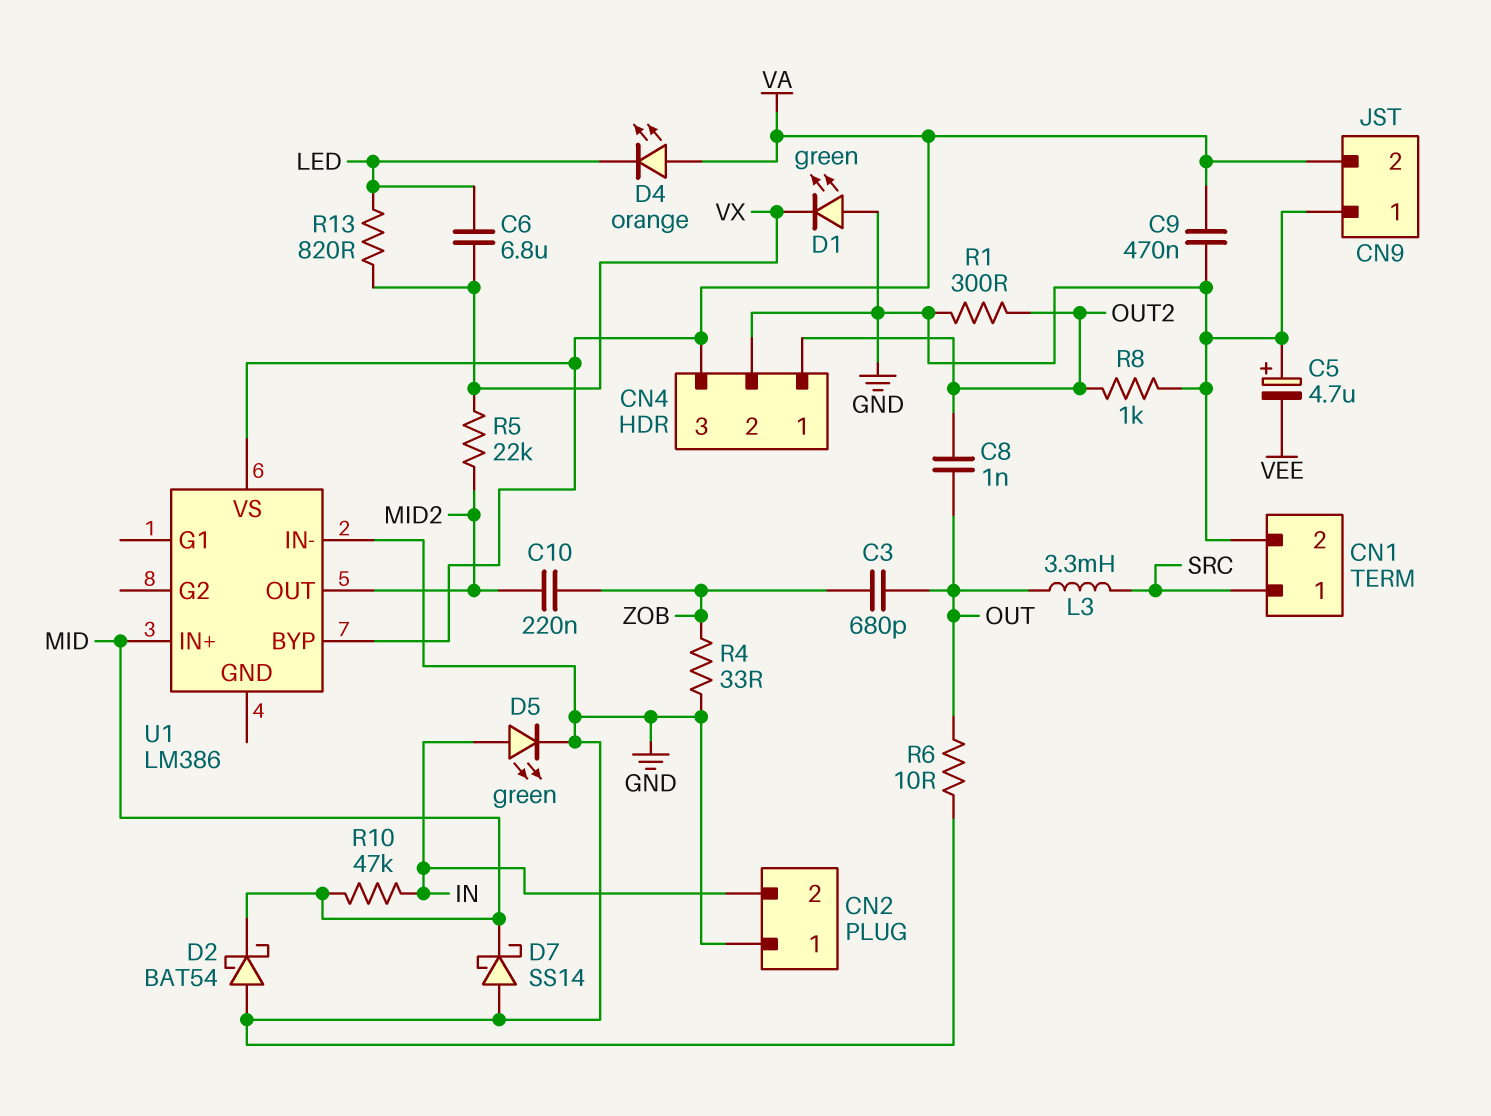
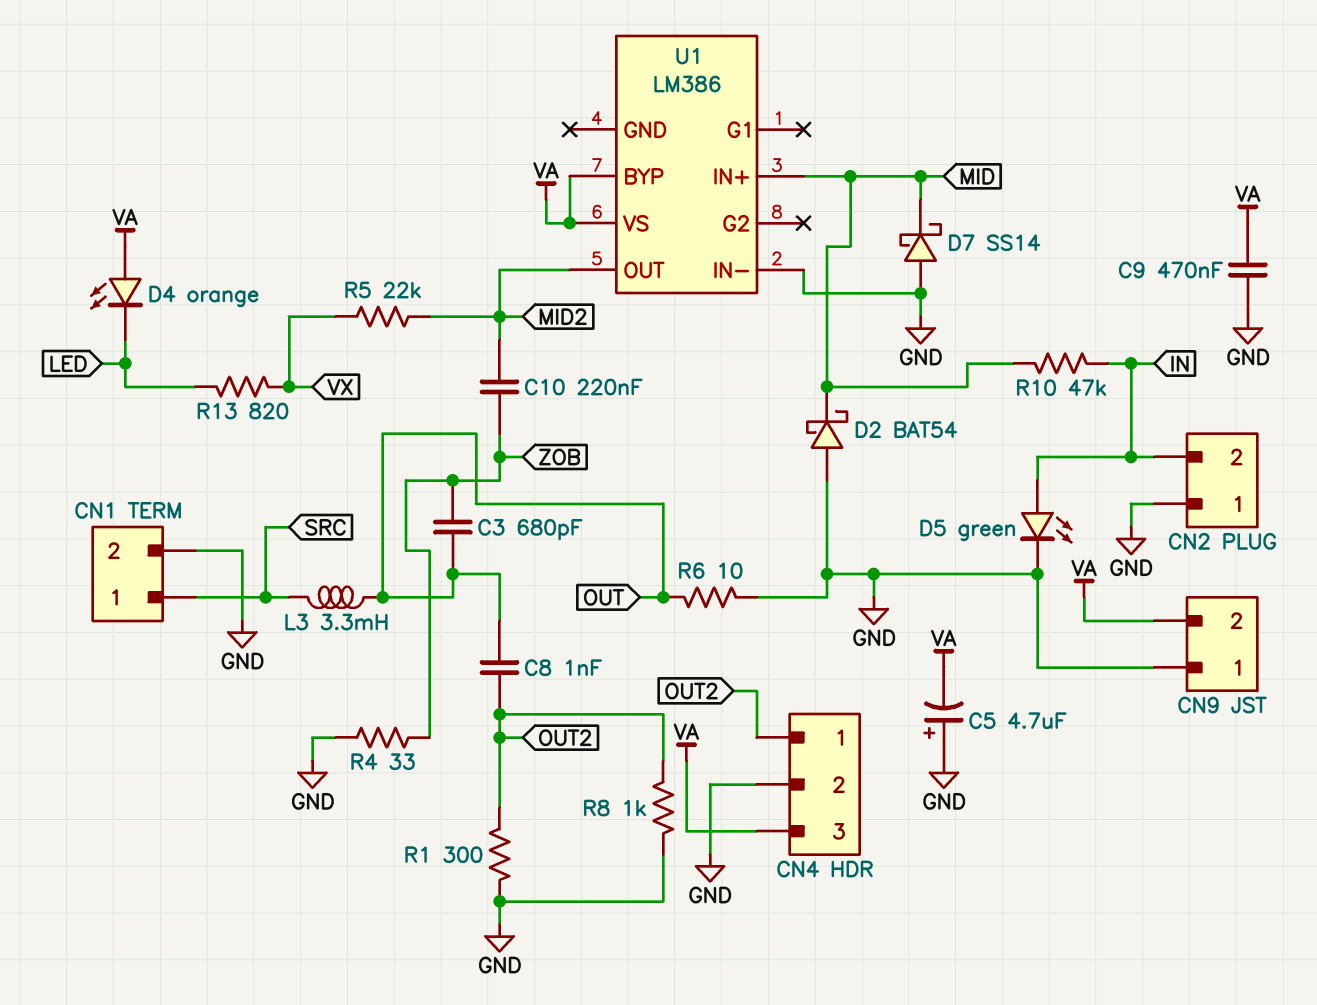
C5: 4.7uF (plus GND, minus VEE) -> 4.7uF (plus GND, minus VA)
C6: 6.8uF (LED, VX) -> none
D1: LED green (A GND, K VX) -> none

